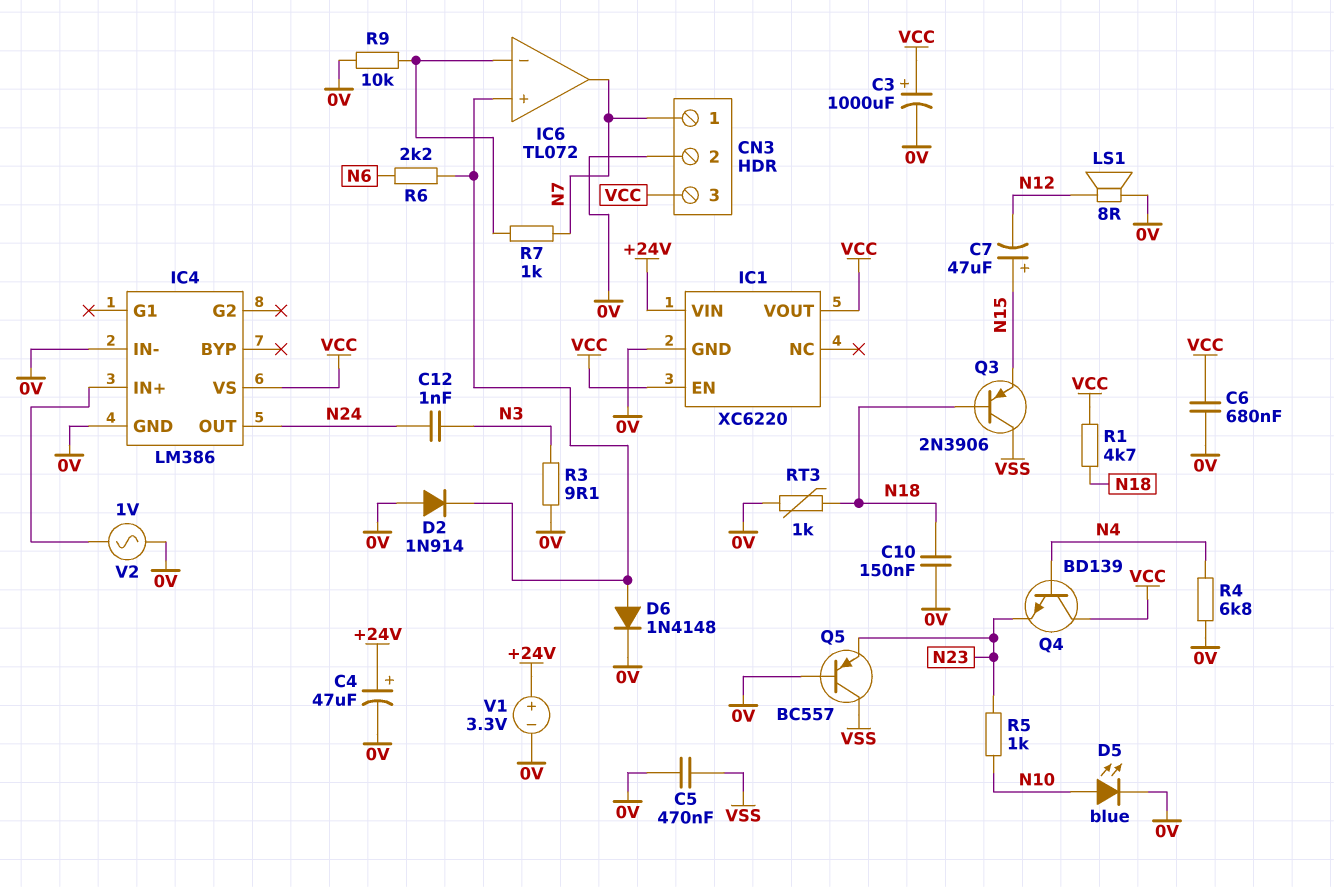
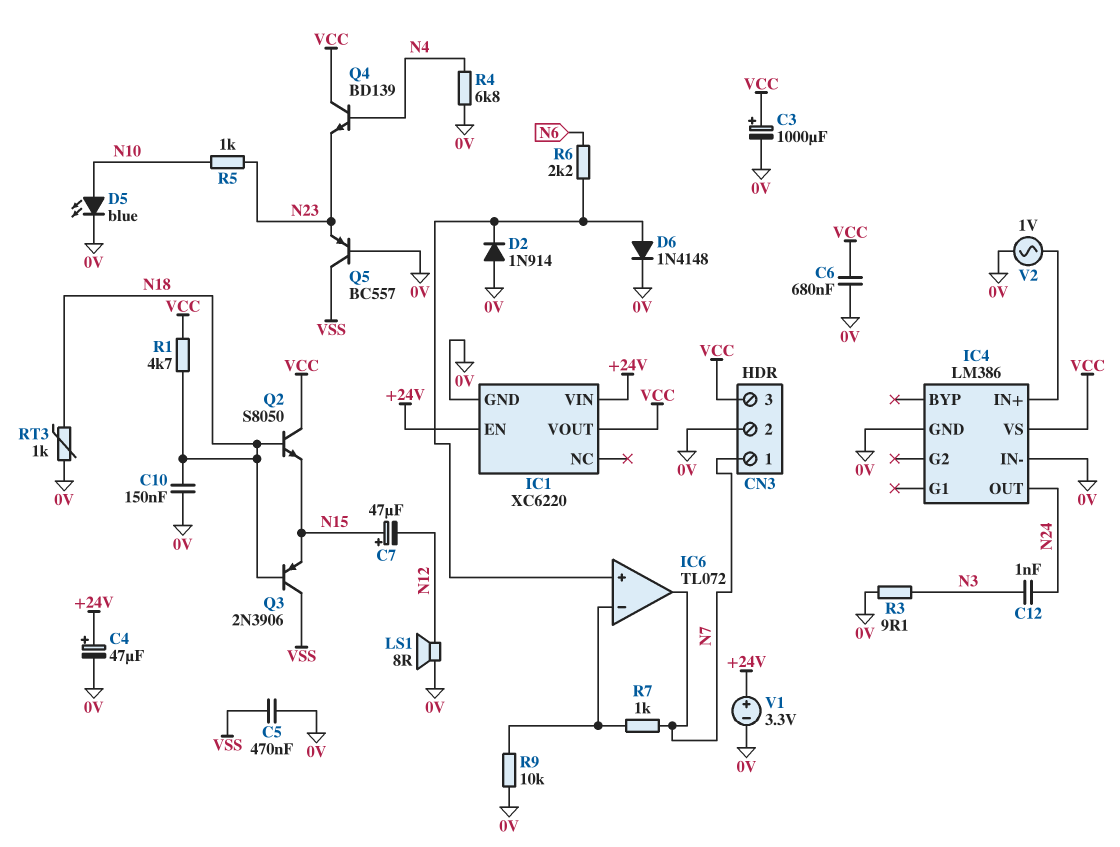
IC1 pin EN: VCC -> +24V
Q2: none -> NPN S8050 (B N18, C VCC, E N15)

